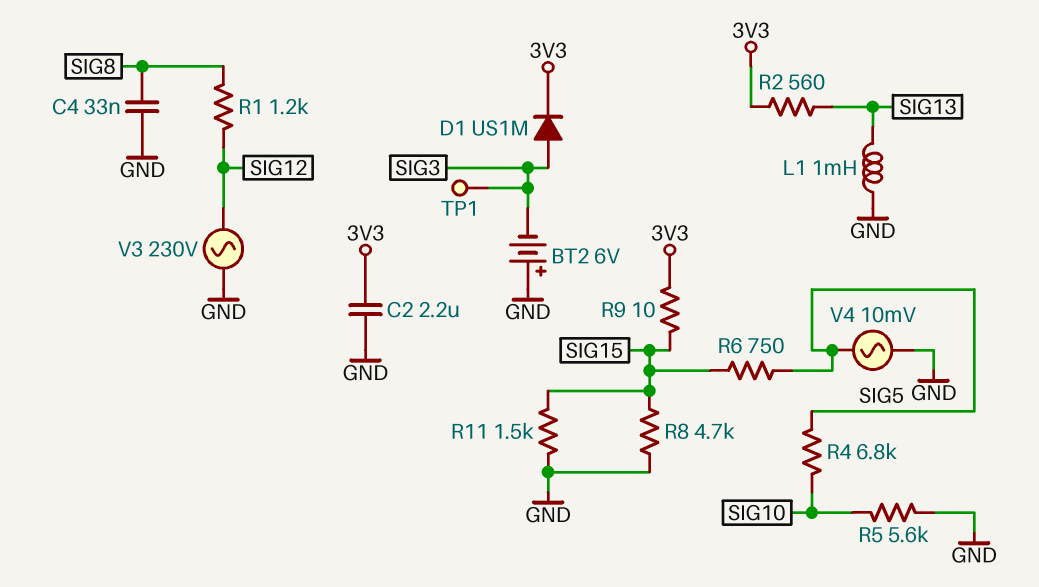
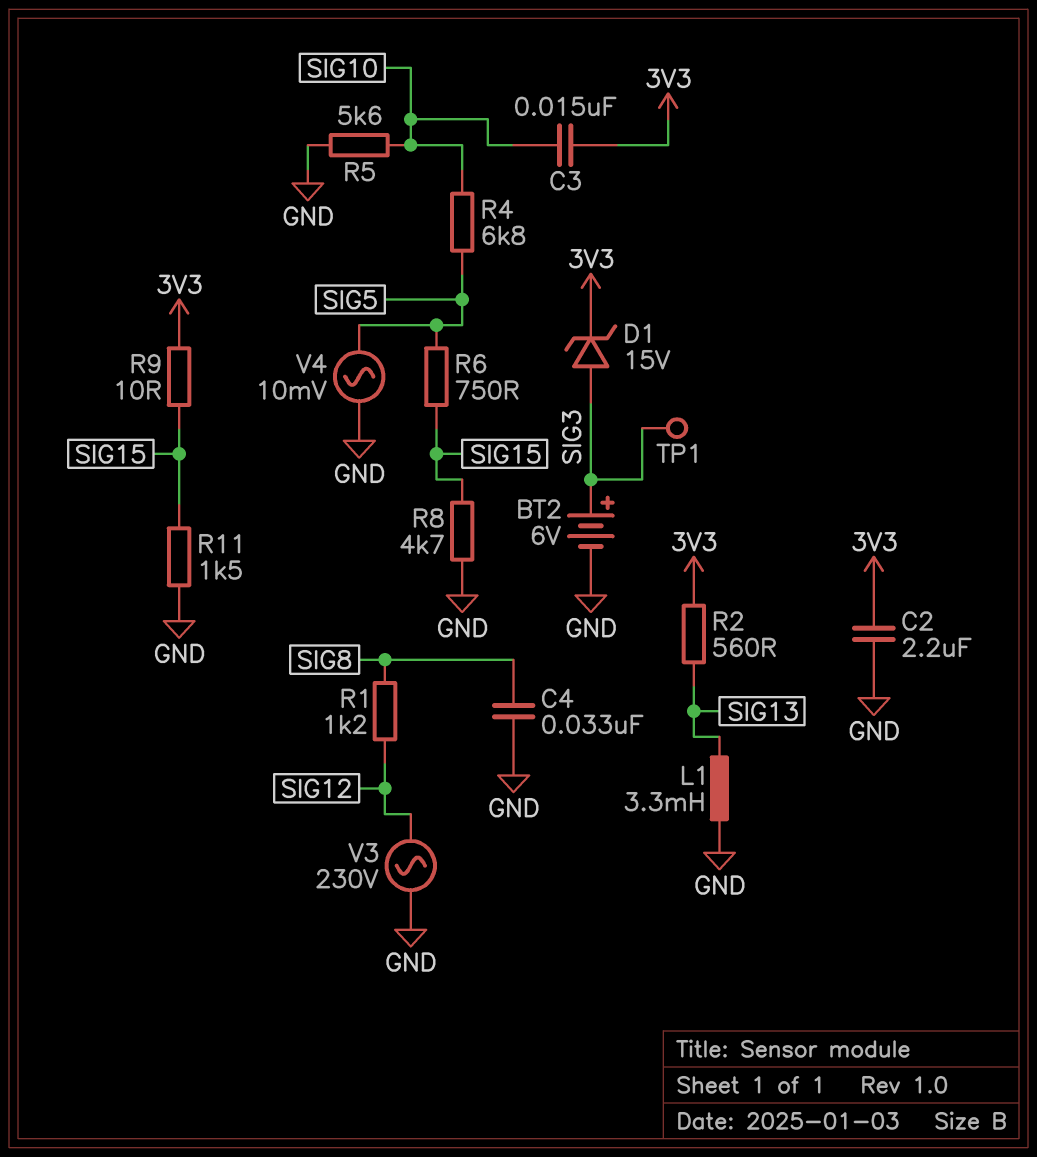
BT2: 6V (plus GND, minus SIG3) -> 6V (plus SIG3, minus GND)
C3: none -> 15nF (3V3, SIG10)
D1: diode US1M (A SIG3, K 3V3) -> zener 15V (A SIG3, K 3V3)
L1: 1mH (GND, SIG13) -> 3.3mH (GND, SIG13)

